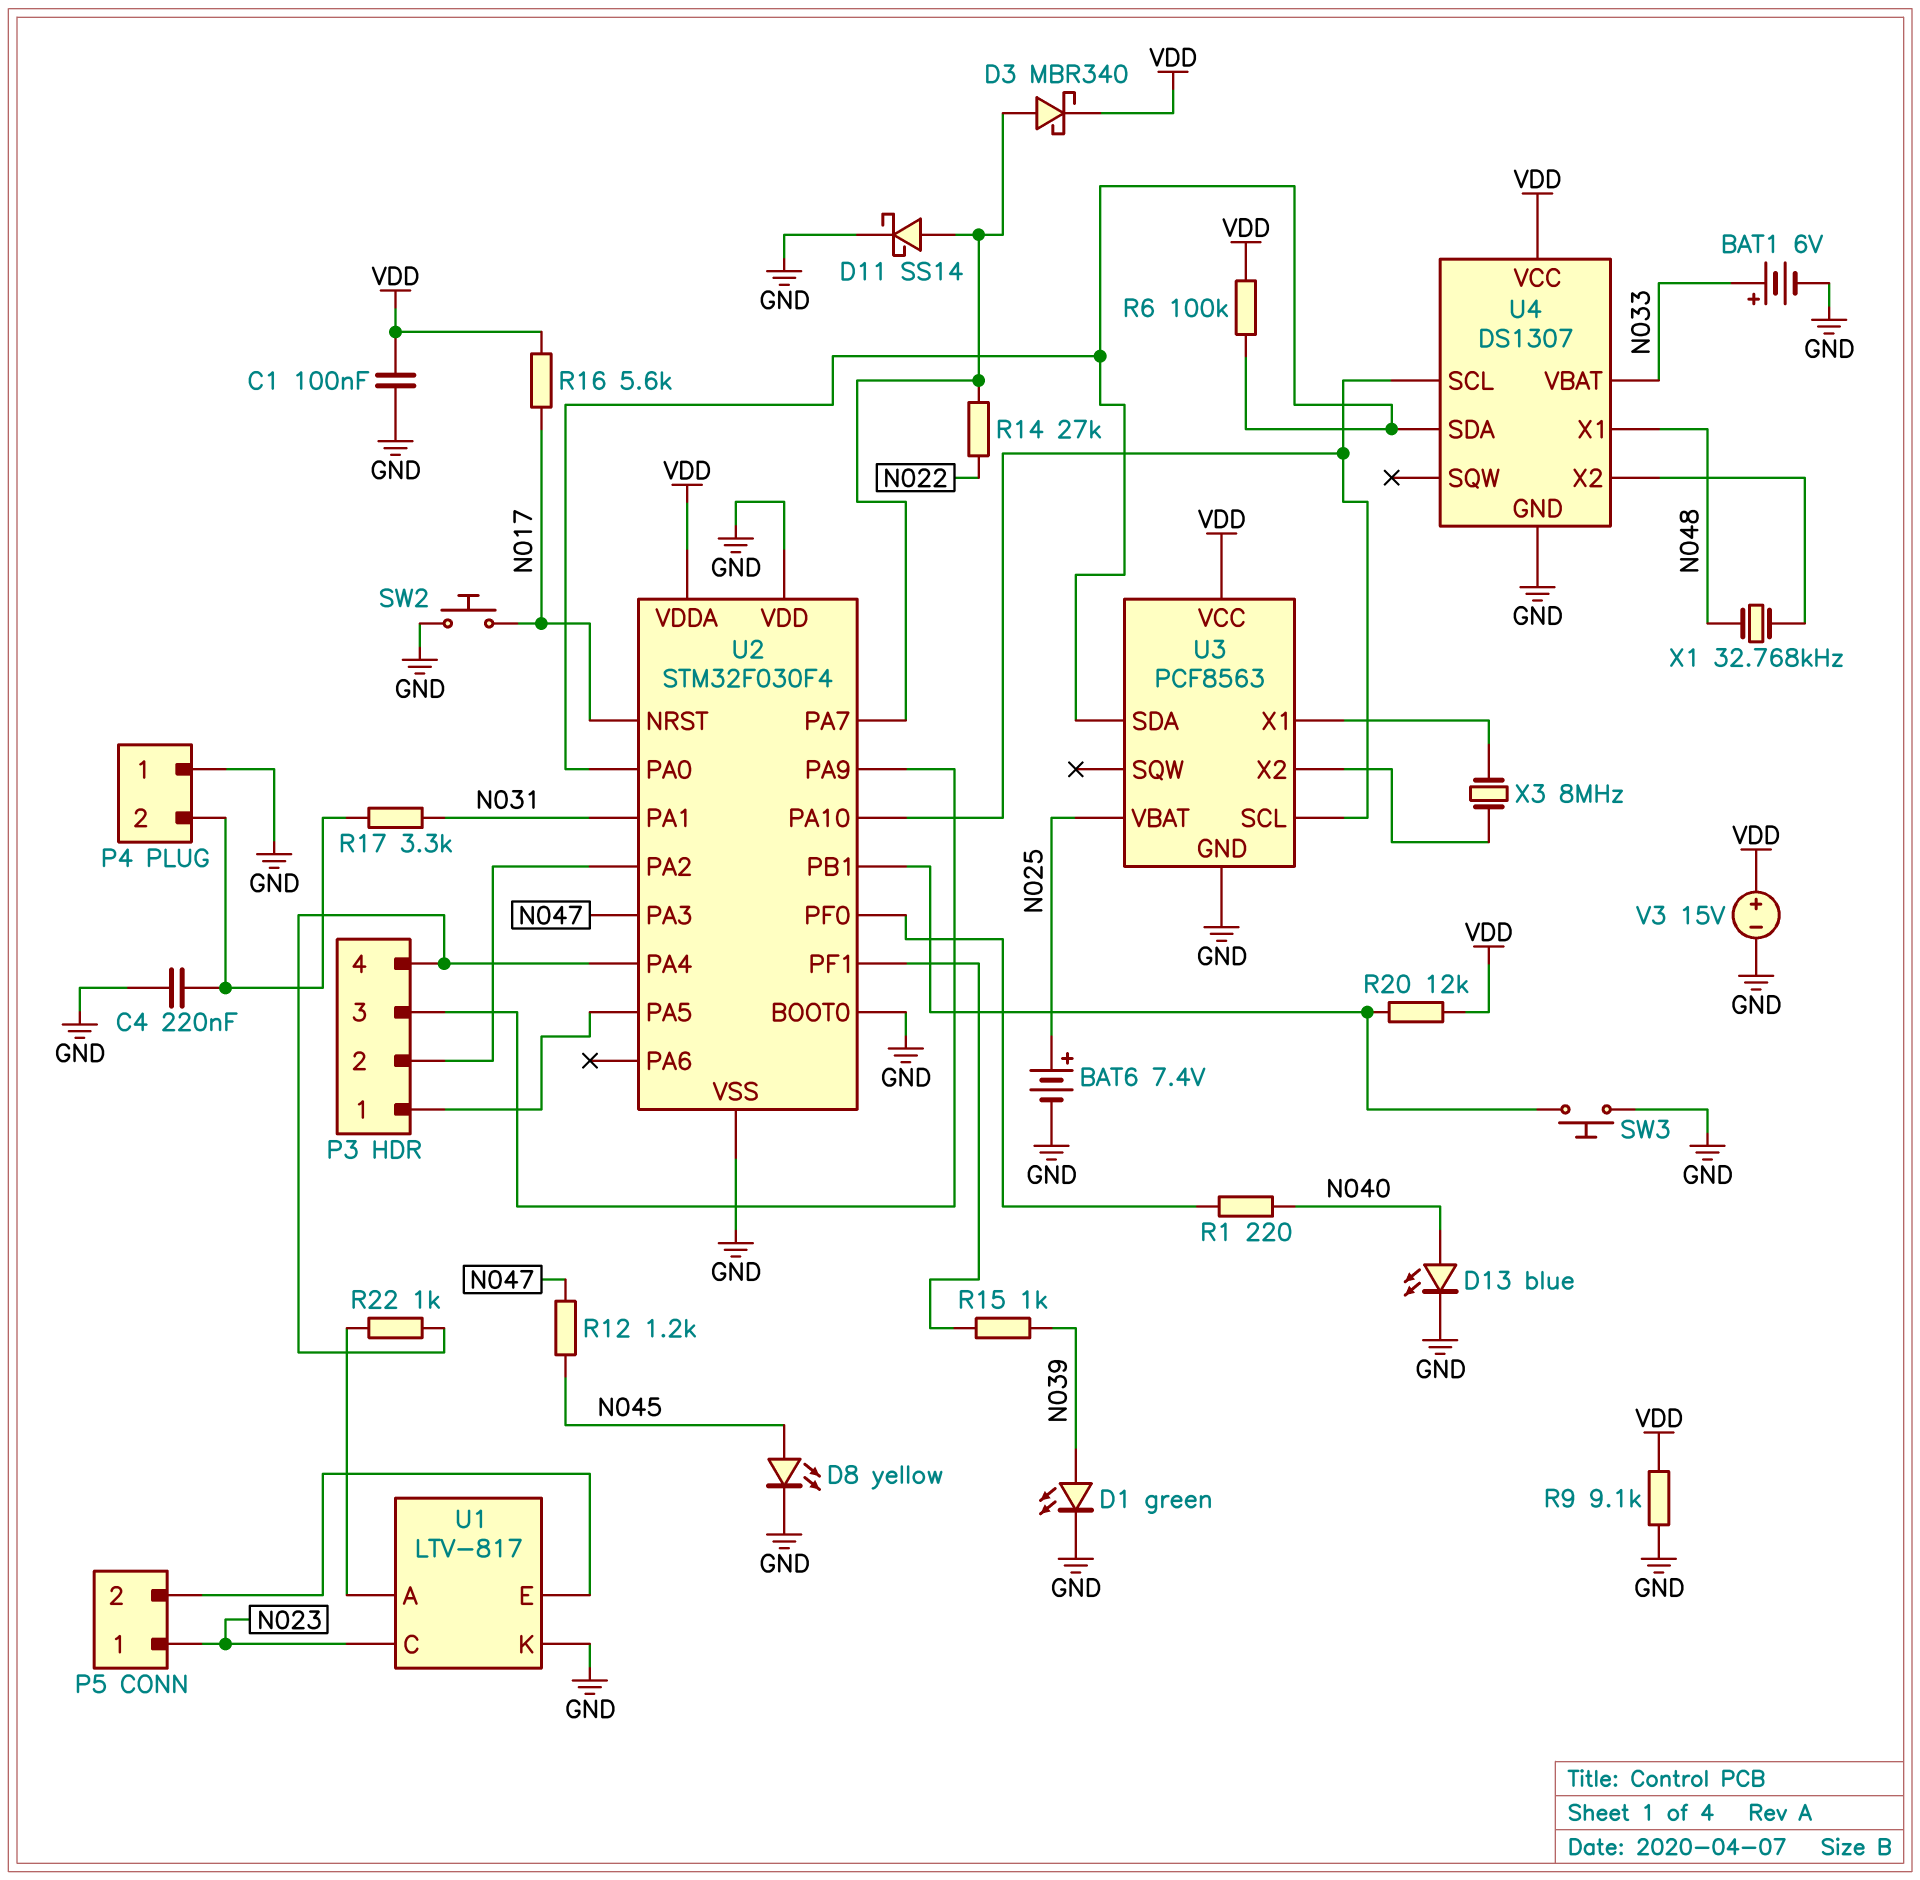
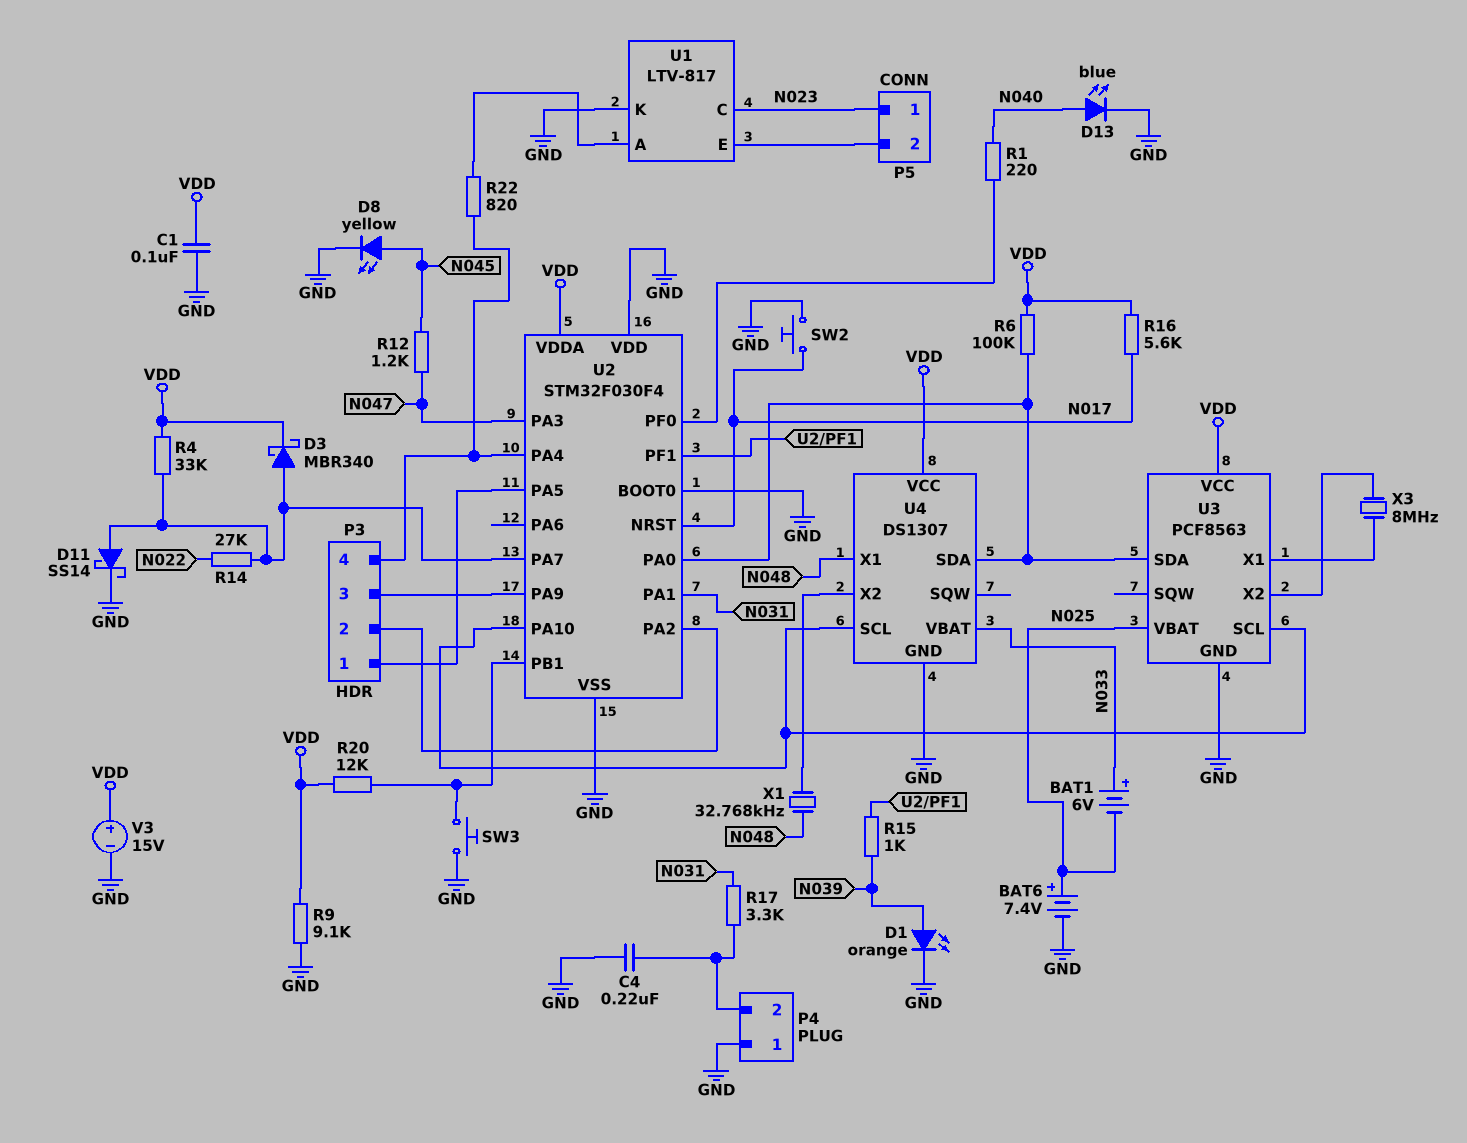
BAT1: 6V (plus N033, minus GND) -> 6V (plus N033, minus N025)
D1: LED green (A N039, K GND) -> LED orange (A N039, K GND)
R4: none -> 33k (U2/PA7, VDD)
R22: 1k (P3/4, U1/A) -> 820 (P3/4, U1/A)

